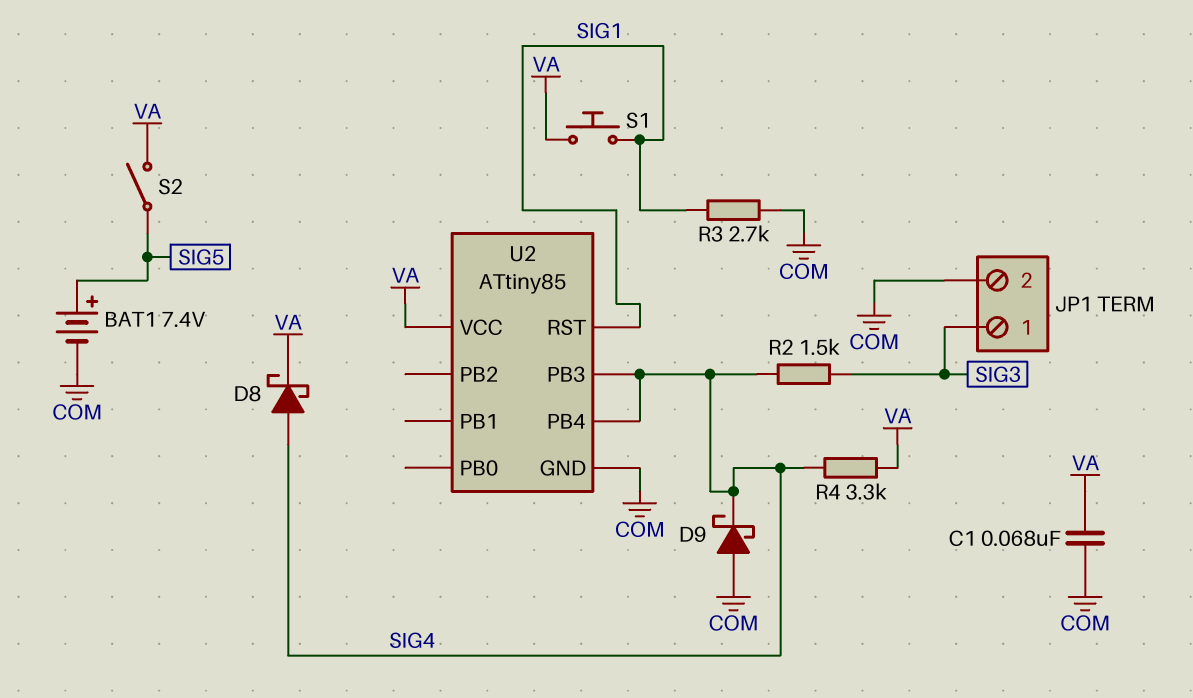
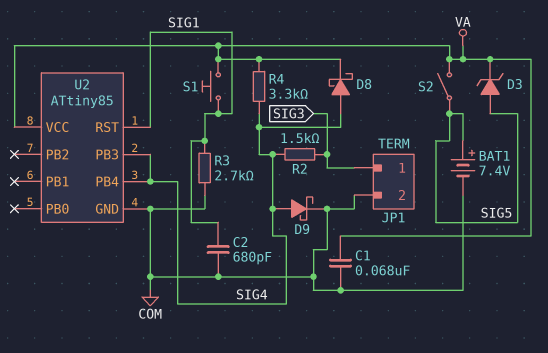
C2: none -> 680pF (COM, SIG1)
D3: none -> zener (A SIG5, K VA)
D9: schottky (A COM, K SIG4) -> schottky (A SIG4, K COM)

